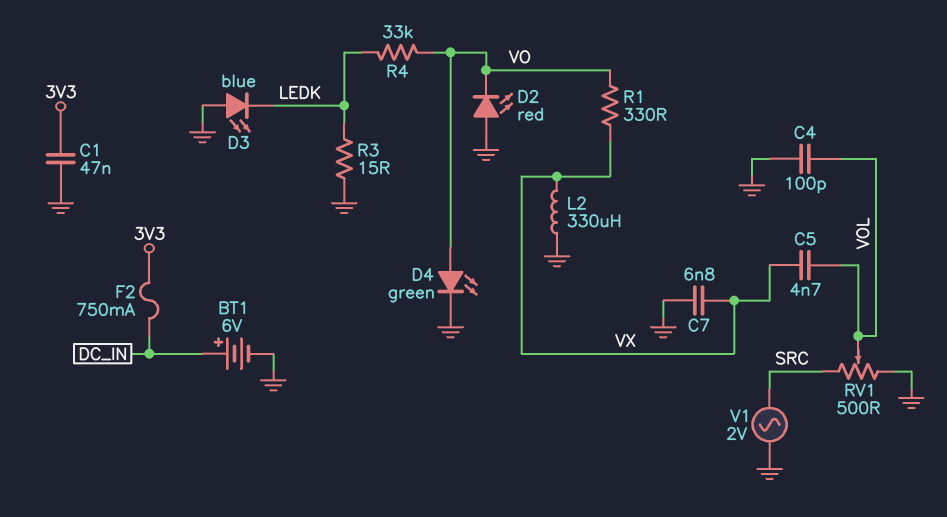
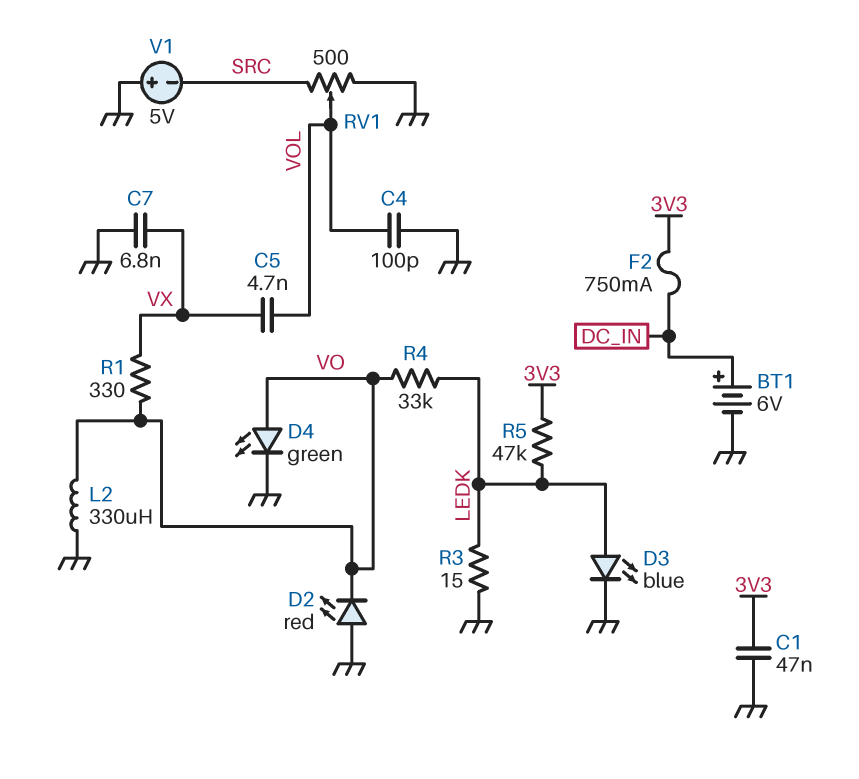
D3: LED blue (A GND, K LEDK) -> LED blue (A LEDK, K GND)
L2: 330uH (GND, VX) -> 330uH (GND, VO)
R5: none -> 47k (3V3, LEDK)
V1: AC 2V (GND, SRC) -> 5V (plus GND, minus SRC)

